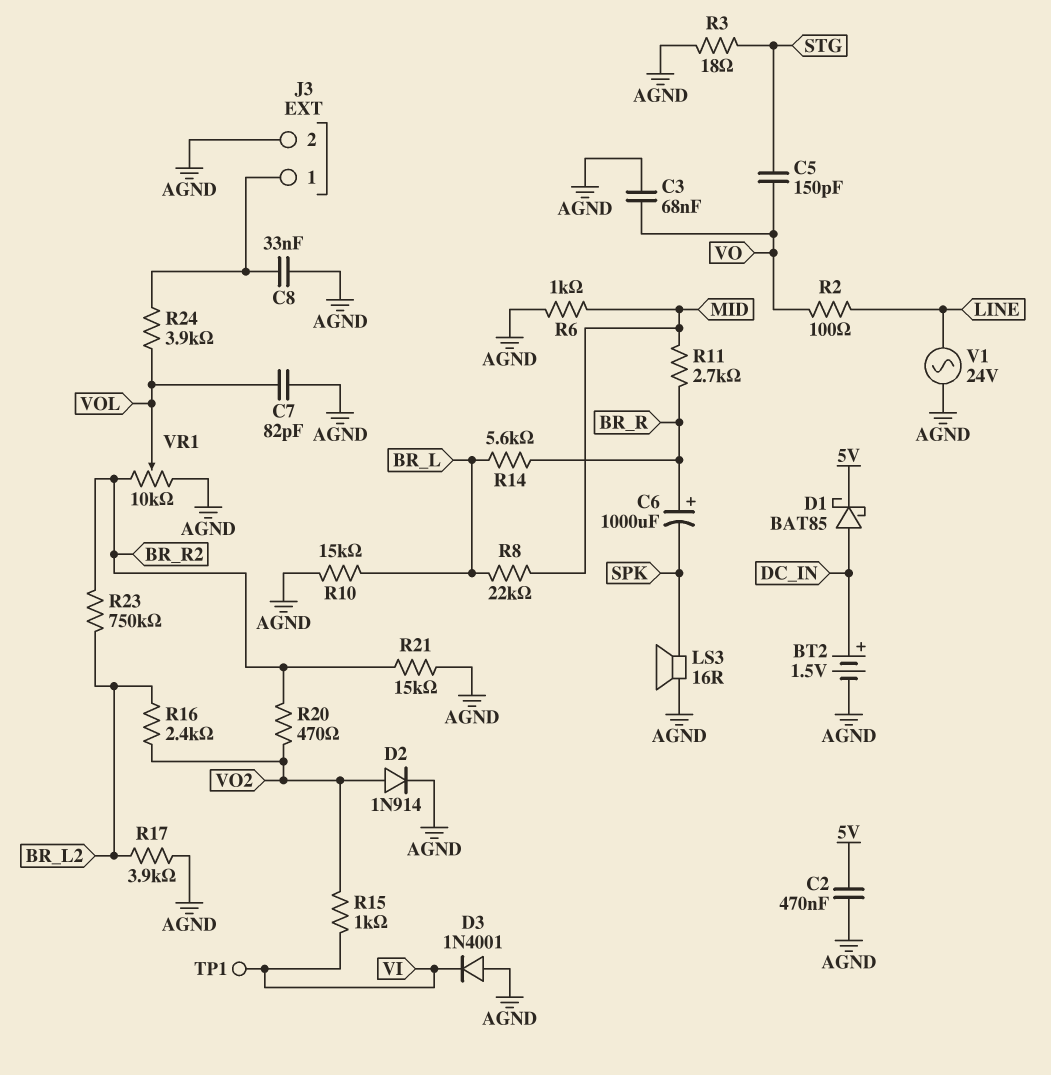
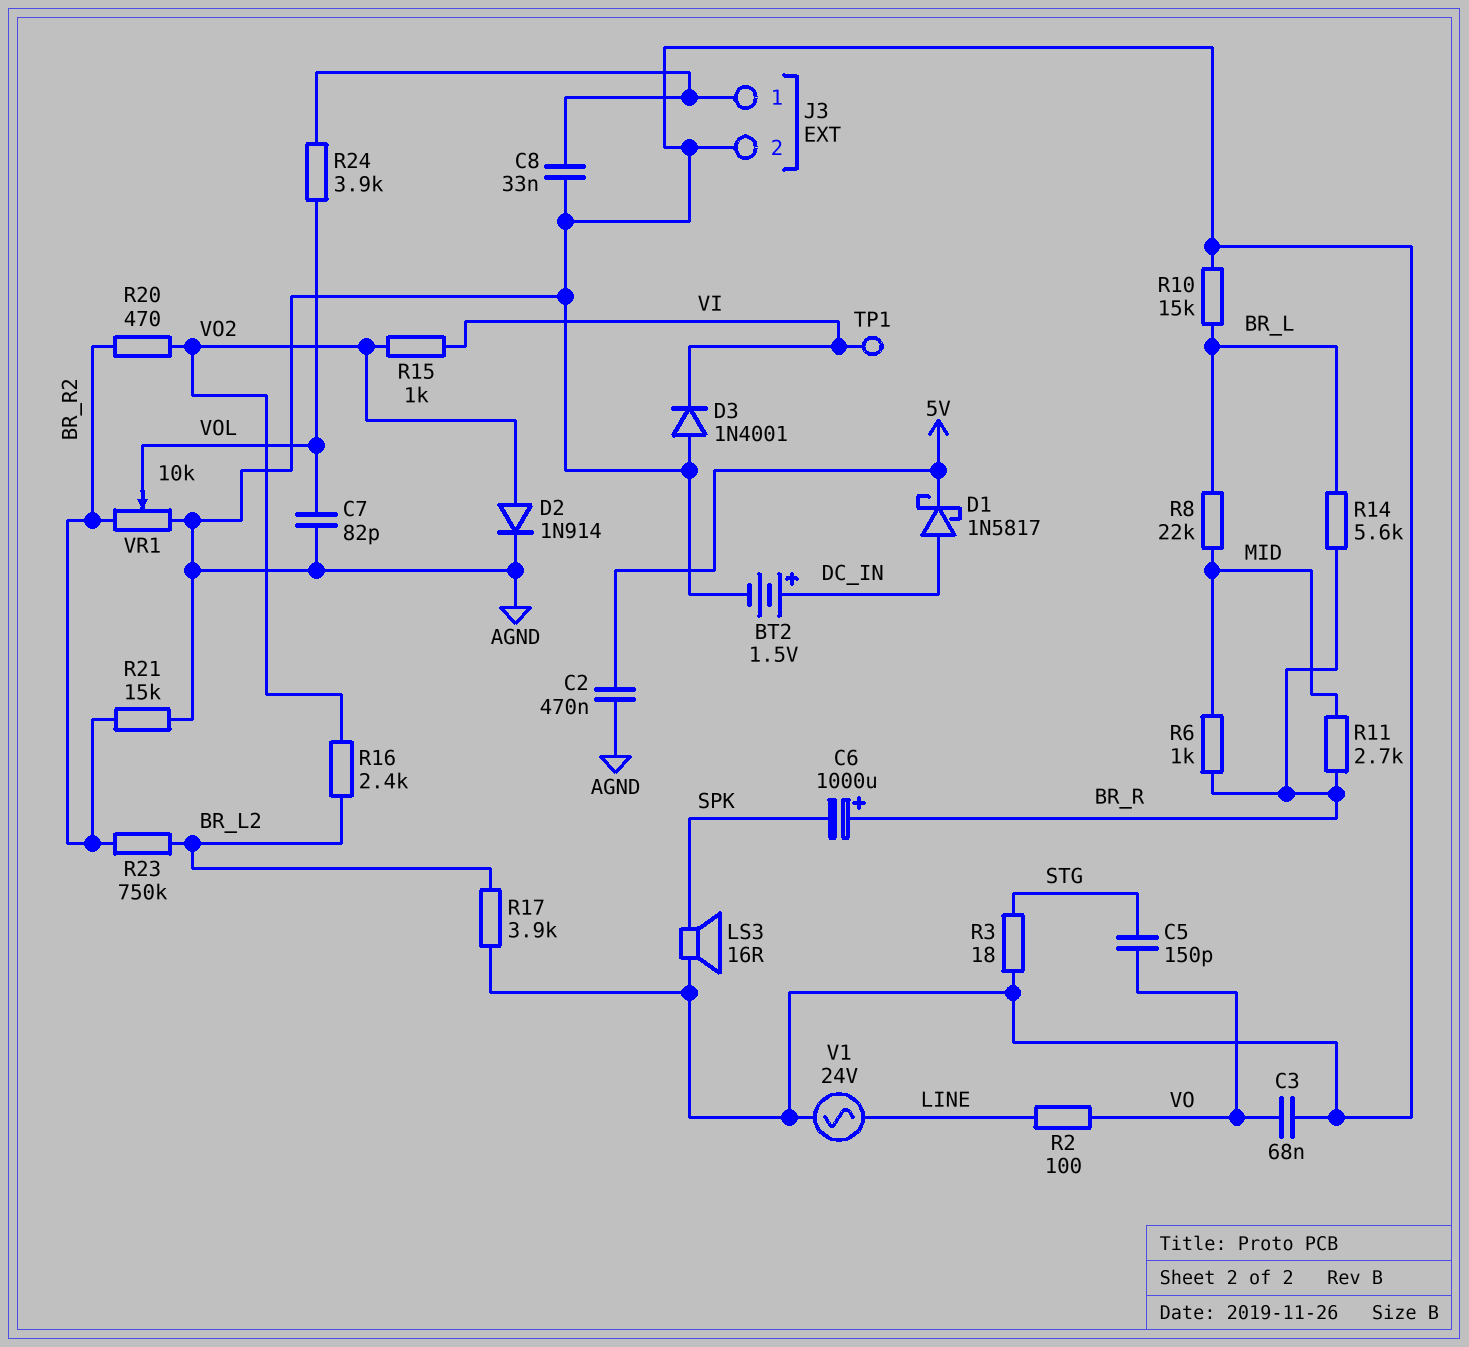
D1: schottky BAT85 (A DC_IN, K 5V) -> schottky 1N5817 (A DC_IN, K 5V)
R6: 1k (AGND, MID) -> 1k (BR_R, MID)

